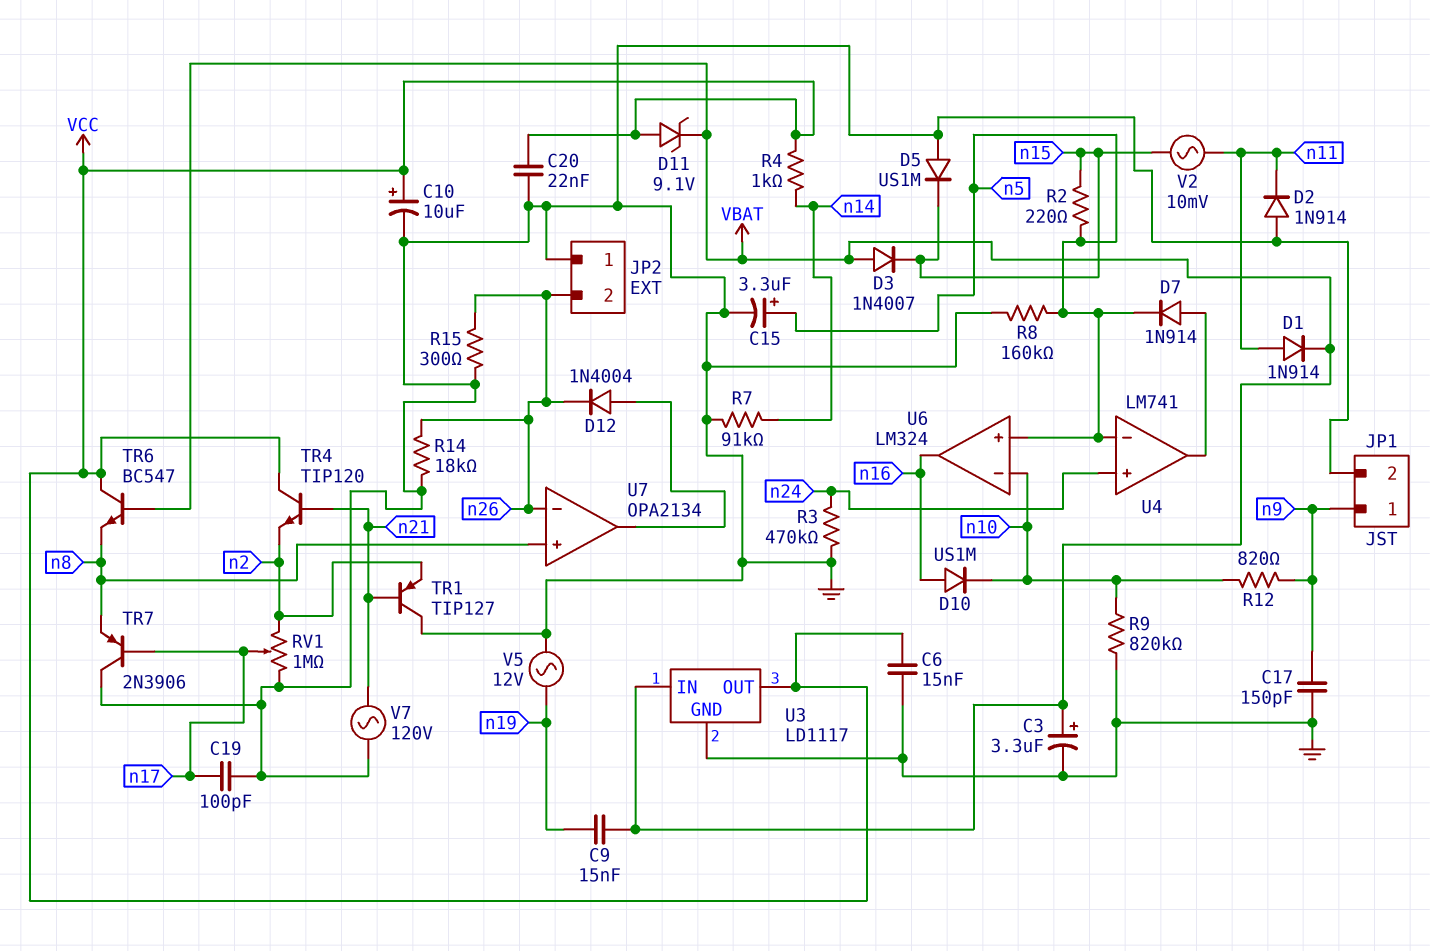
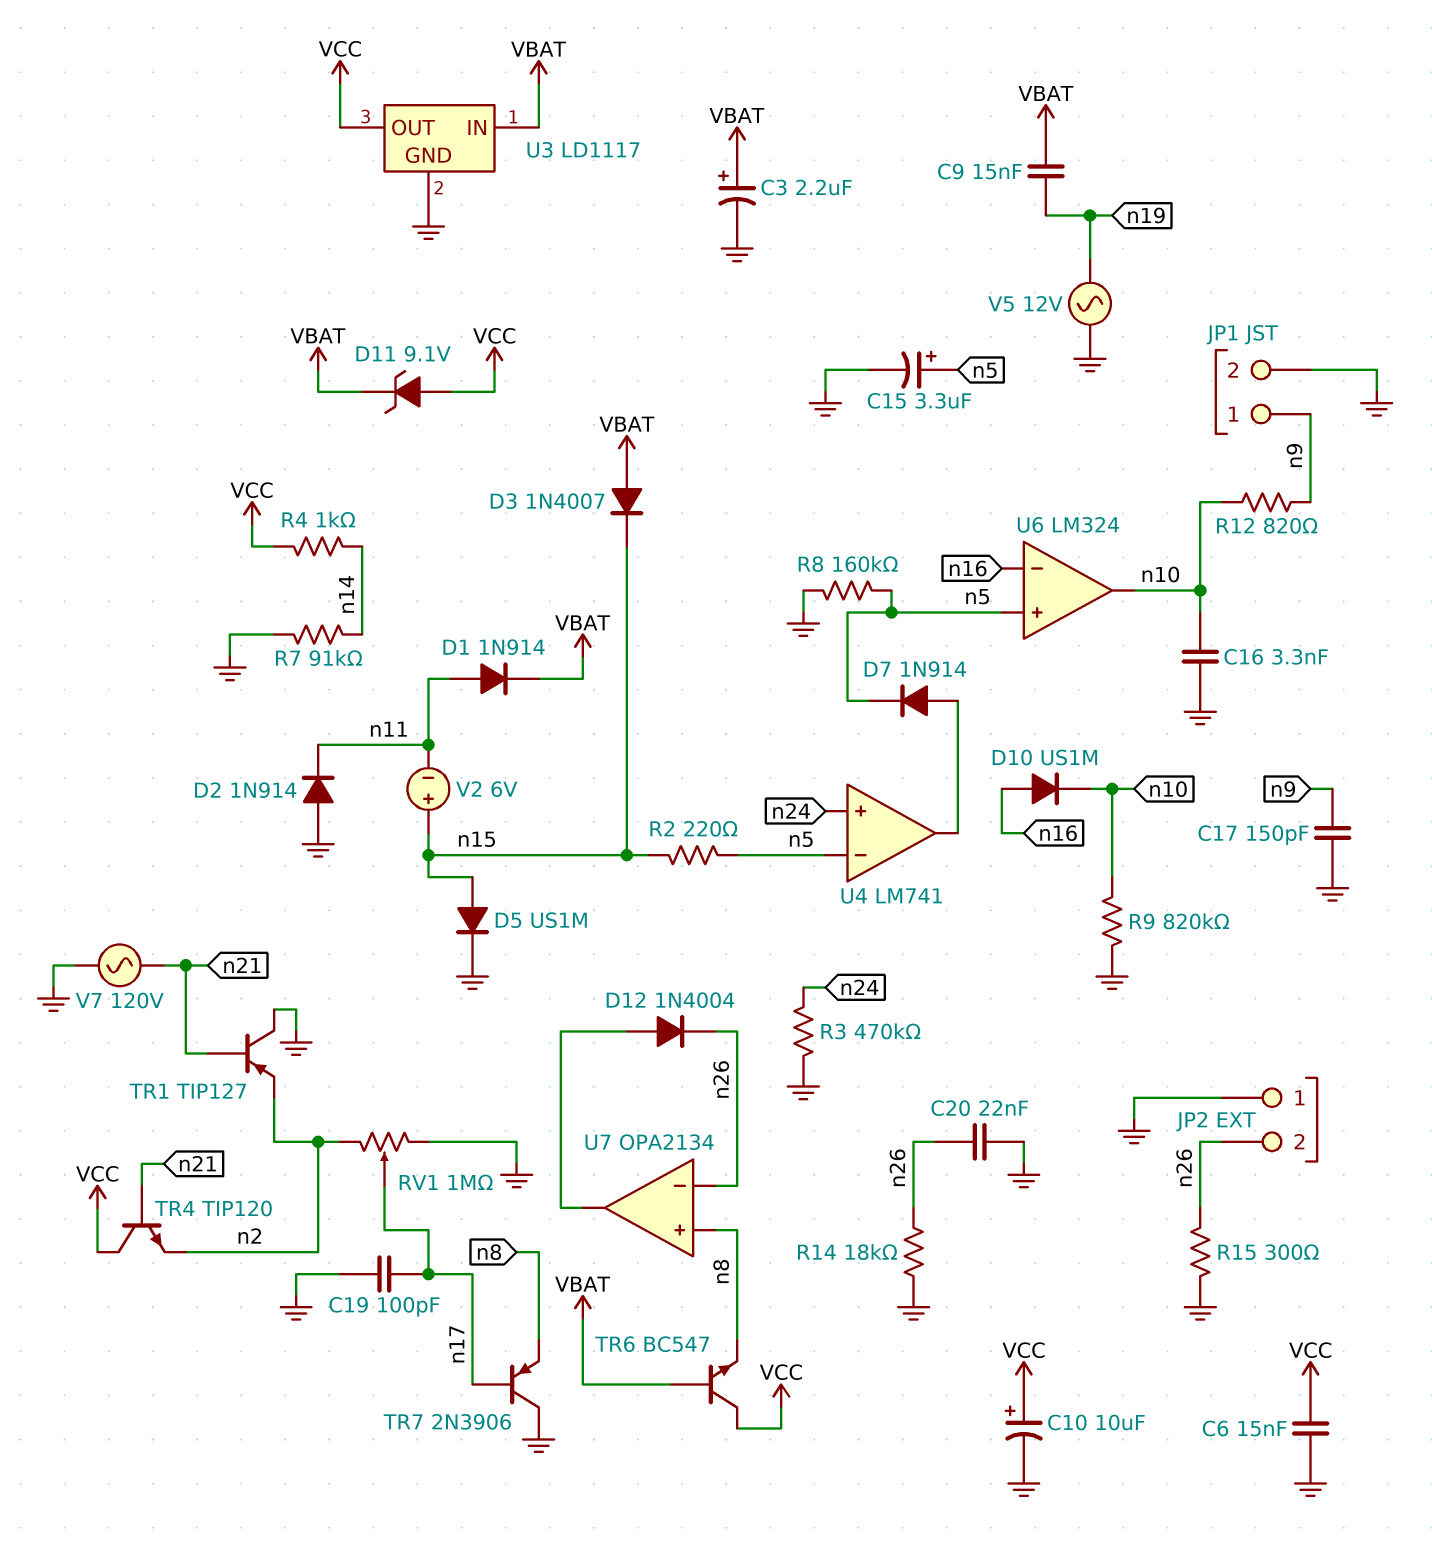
C3: 3.3uF (plus VBAT, minus GND) -> 2.2uF (plus VBAT, minus GND)
C16: none -> 3.3nF (GND, n10)
C20: 22nF (GND, VCC) -> 22nF (GND, n26)
D5: diode US1M (A GND, K n15) -> diode US1M (A n15, K GND)
U6 pin in-: n10 -> n16
U6 pin out: n16 -> n10
V2: AC 10mV (n11, n15) -> 6V (plus n15, minus n11)

